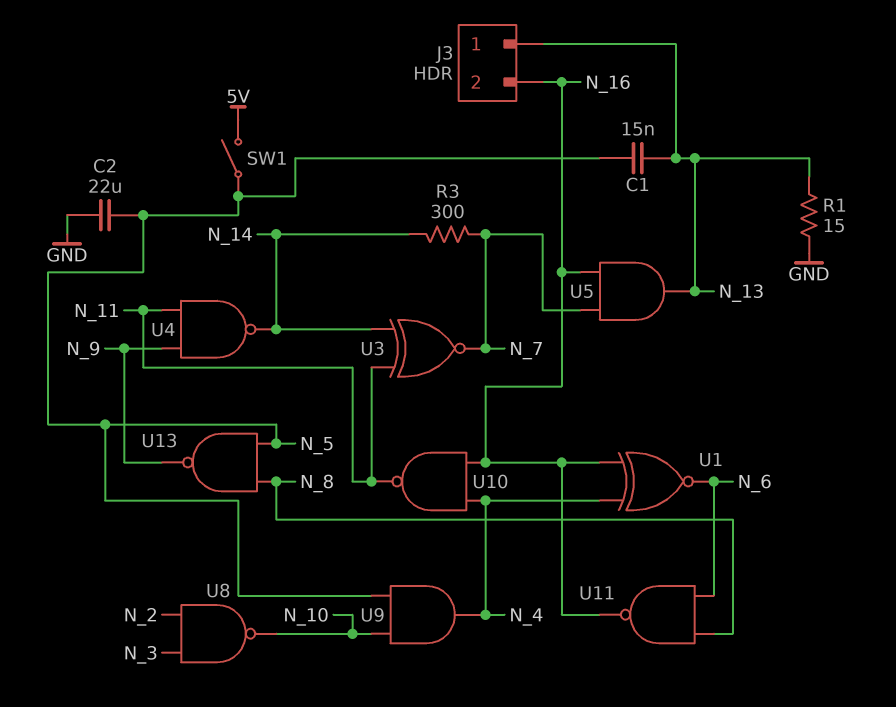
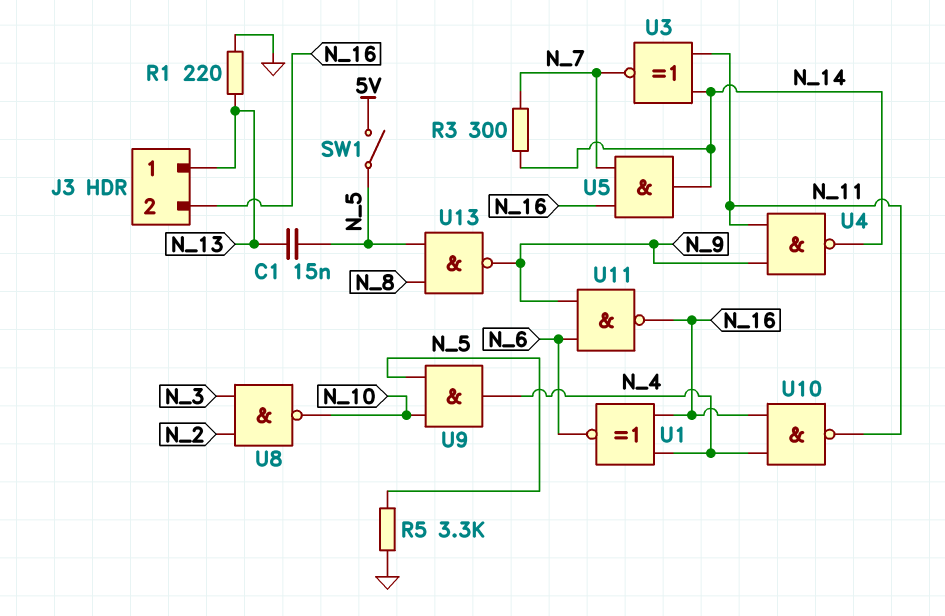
C2: 22uF (GND, N_5) -> none
R1: 15 (GND, N_13) -> 220 (GND, N_13)
R5: none -> 3.3k (GND, N_5)
U5: AND (in N_7, in N_16, out N_13) -> AND (in N_7, in N_16, out N_14)
U11: NAND (in N_6, in N_8, out N_16) -> NAND (in N_6, in N_9, out N_16)

